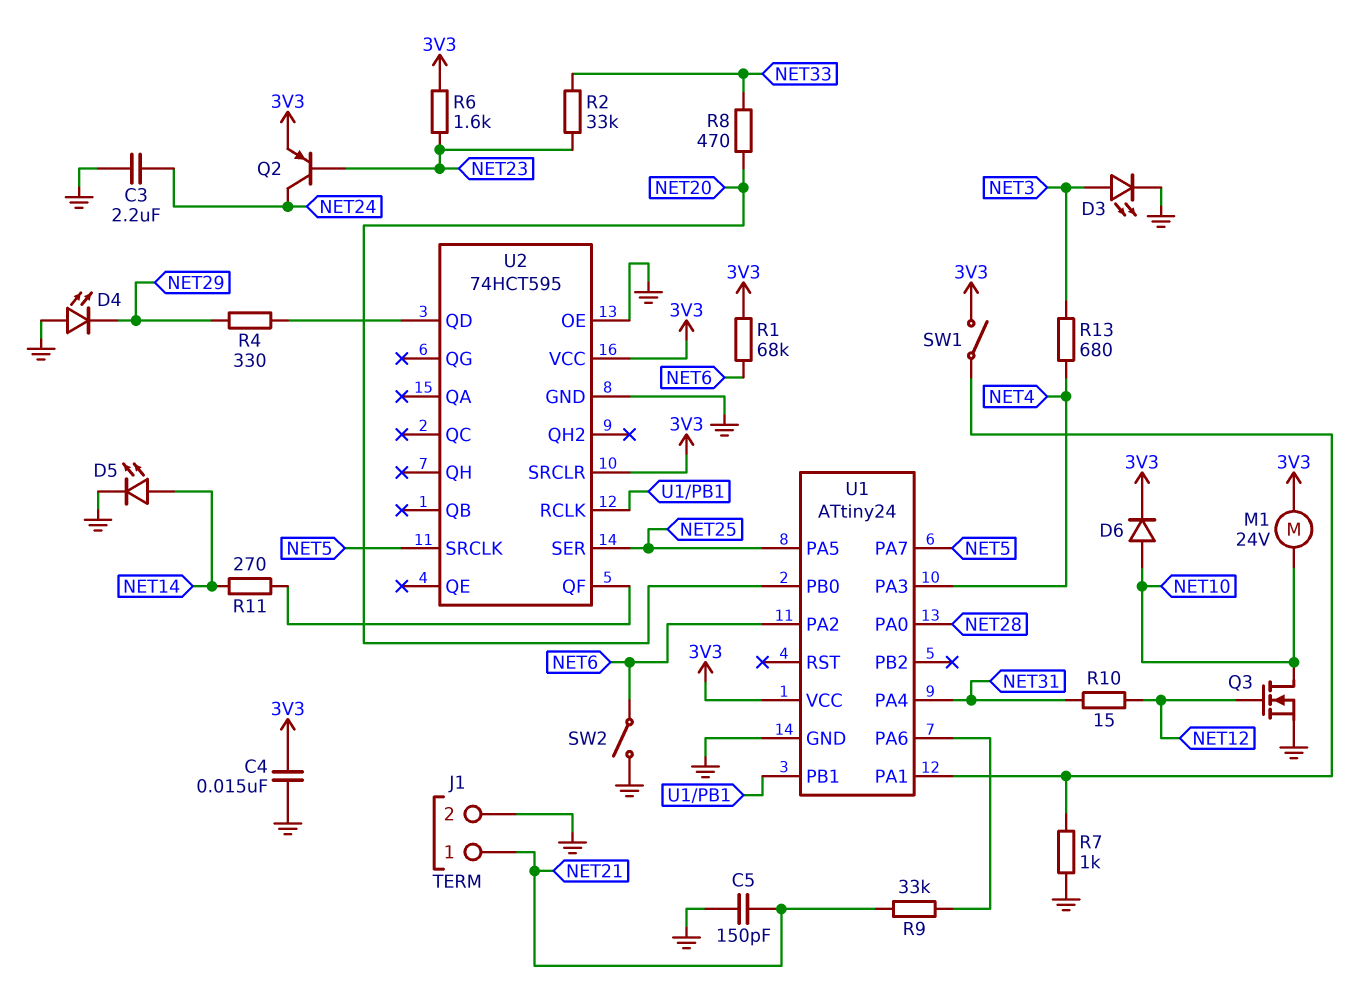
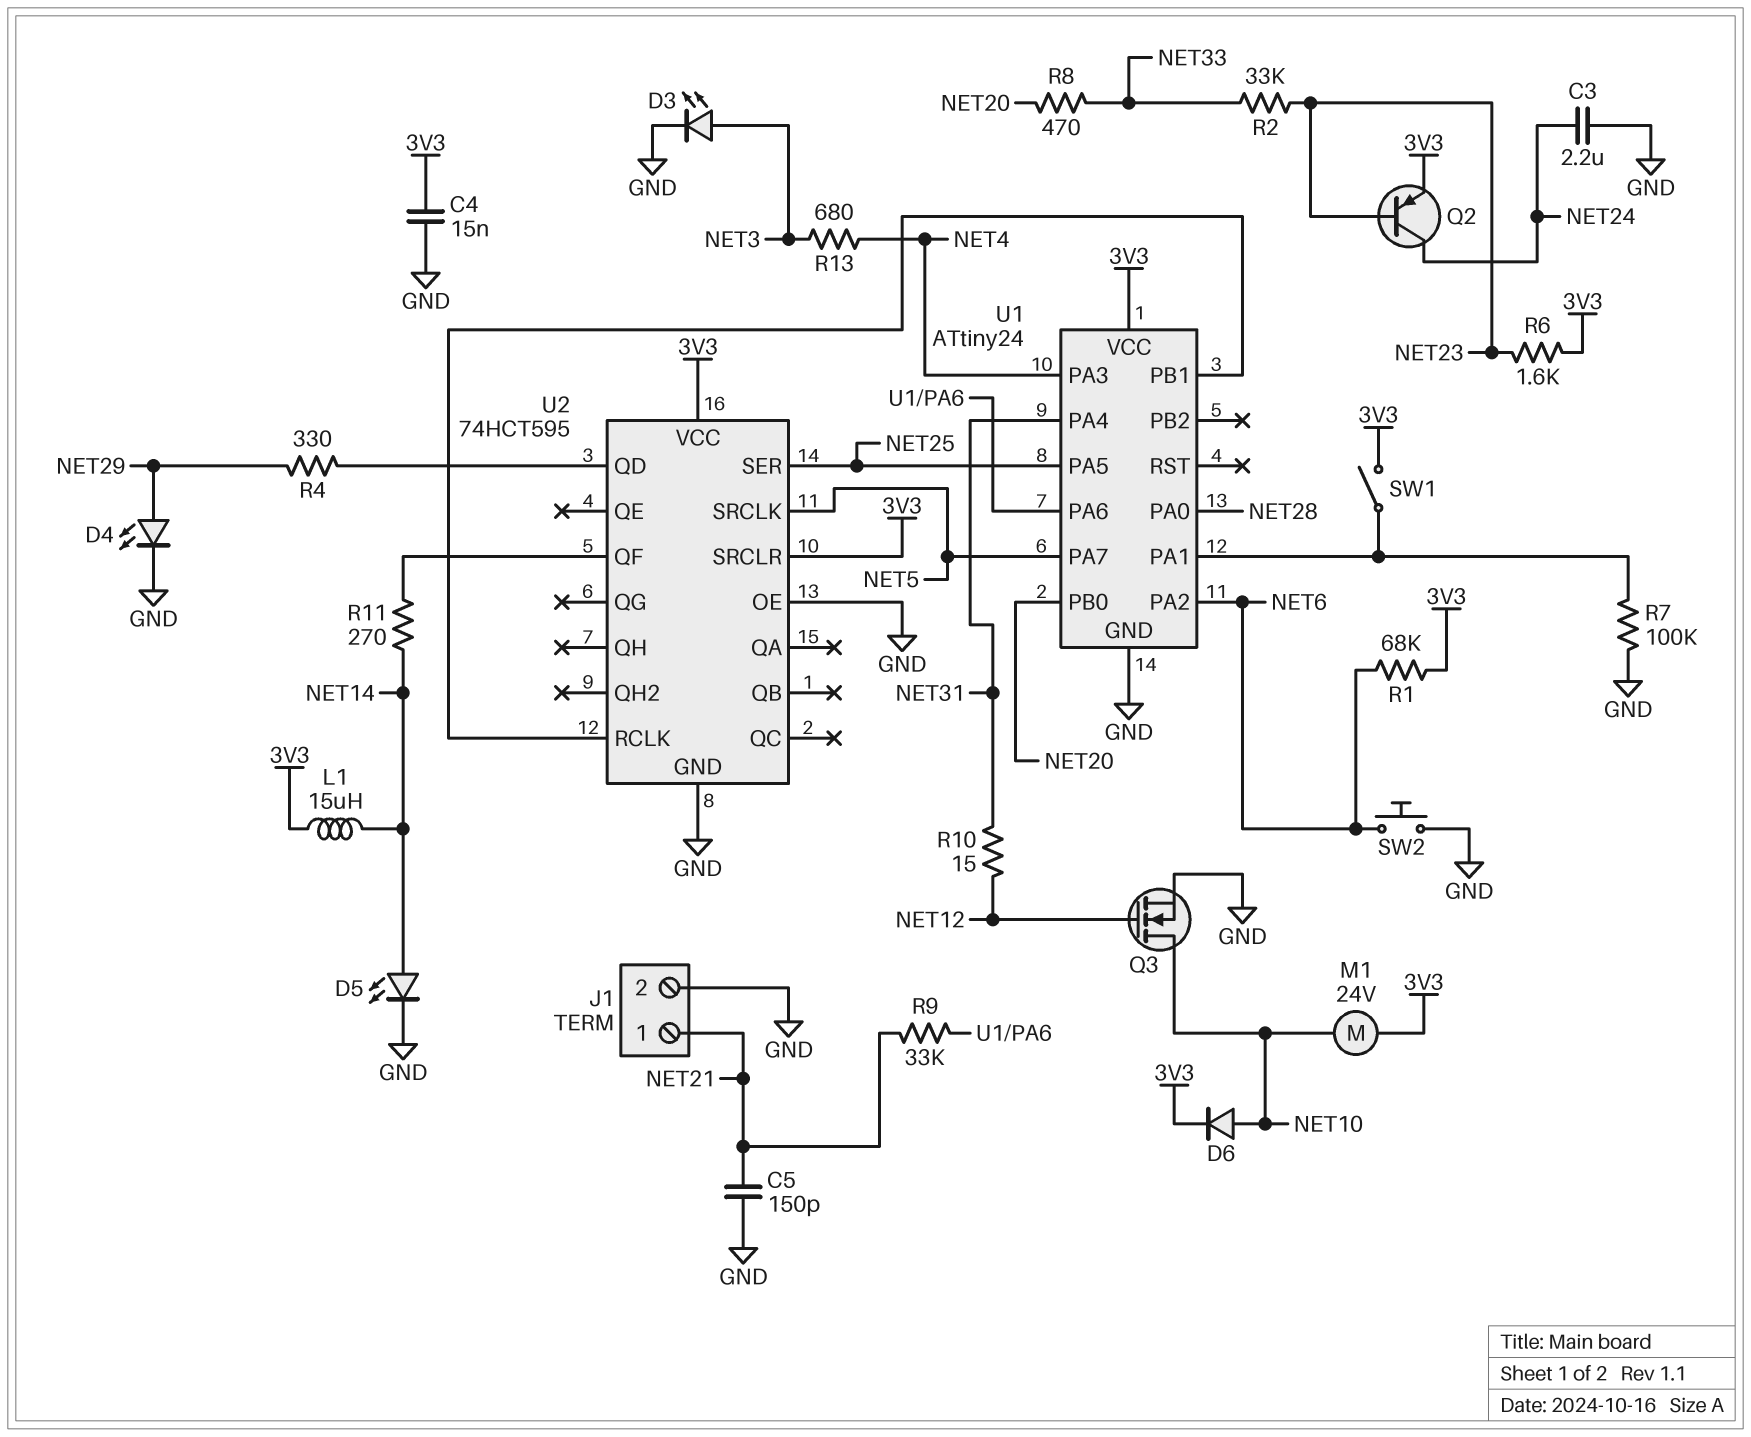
D4: LED (A GND, K NET29) -> LED (A NET29, K GND)
L1: none -> 15uH (3V3, NET14)
R7: 1k (GND, U1/PA1) -> 100k (GND, U1/PA1)
SW2: switch (GND, NET6) -> button (GND, NET6)

